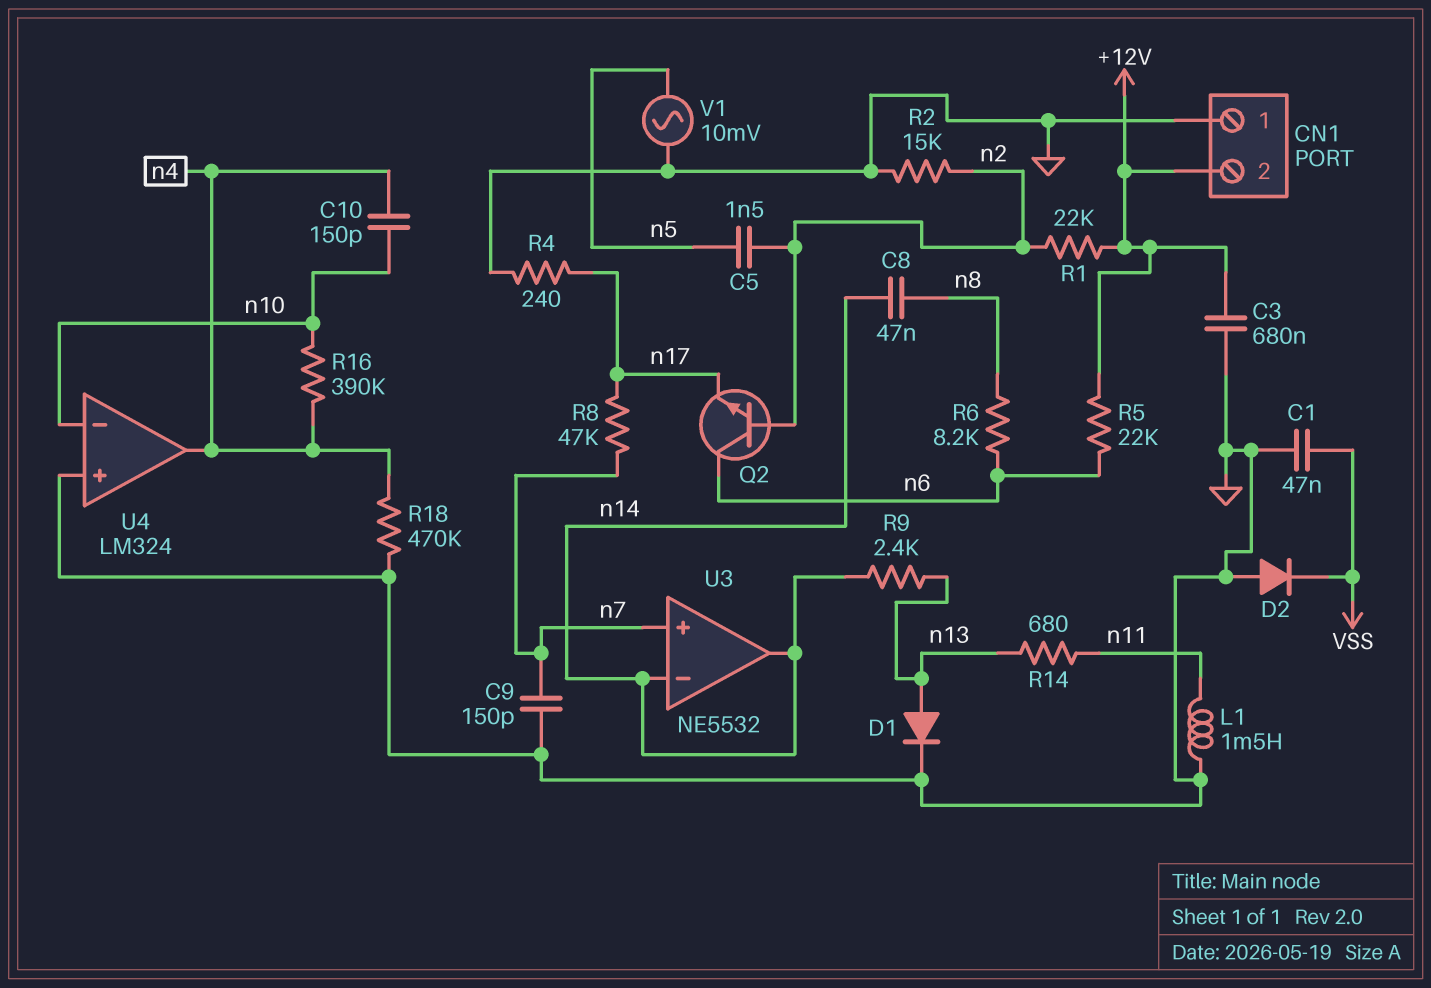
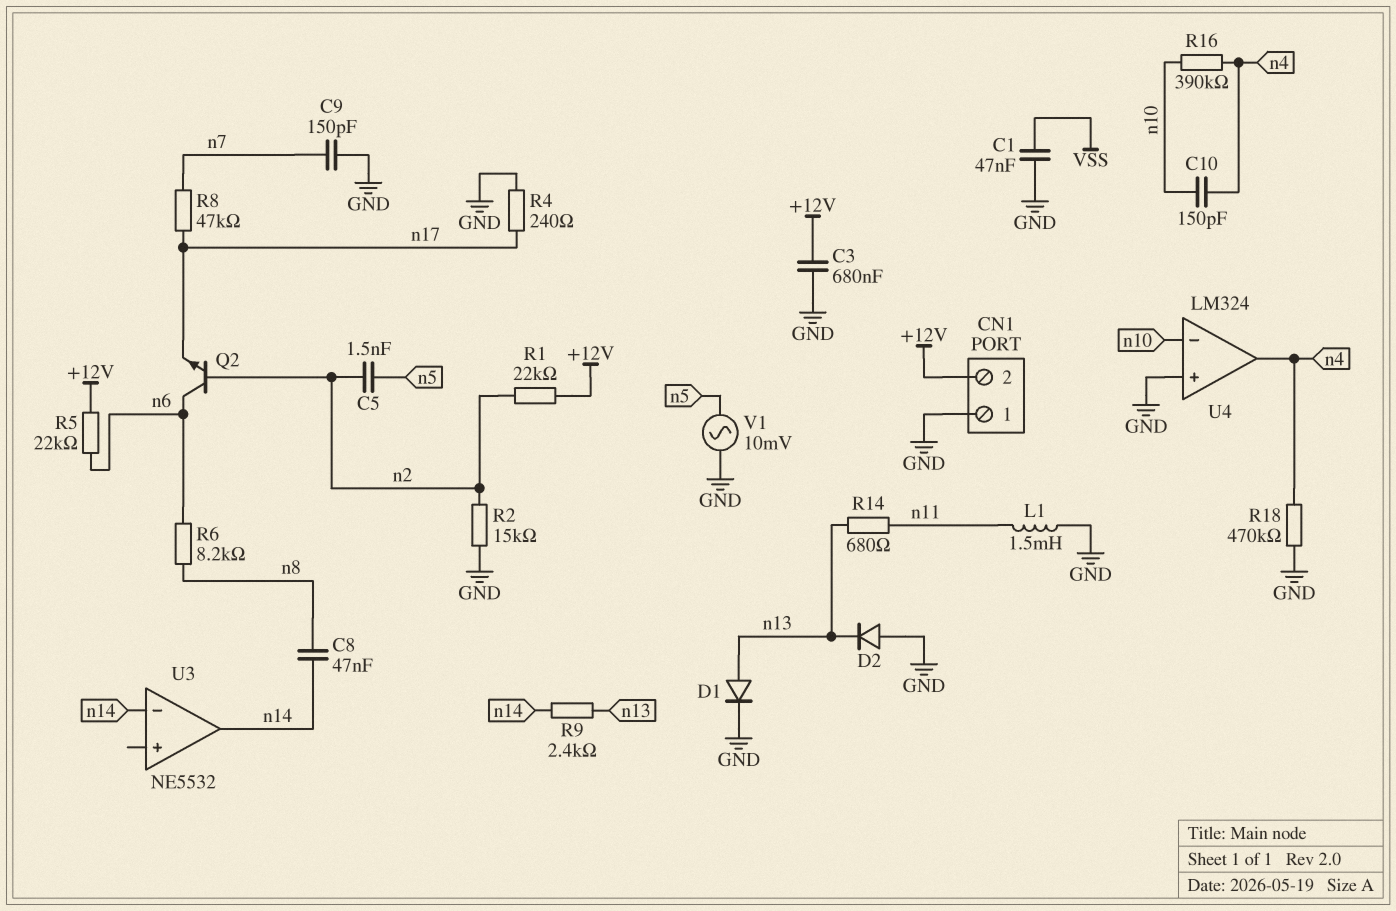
D2: diode (A GND, K VSS) -> diode (A GND, K n13)
U3 pin in+: n7 -> none

